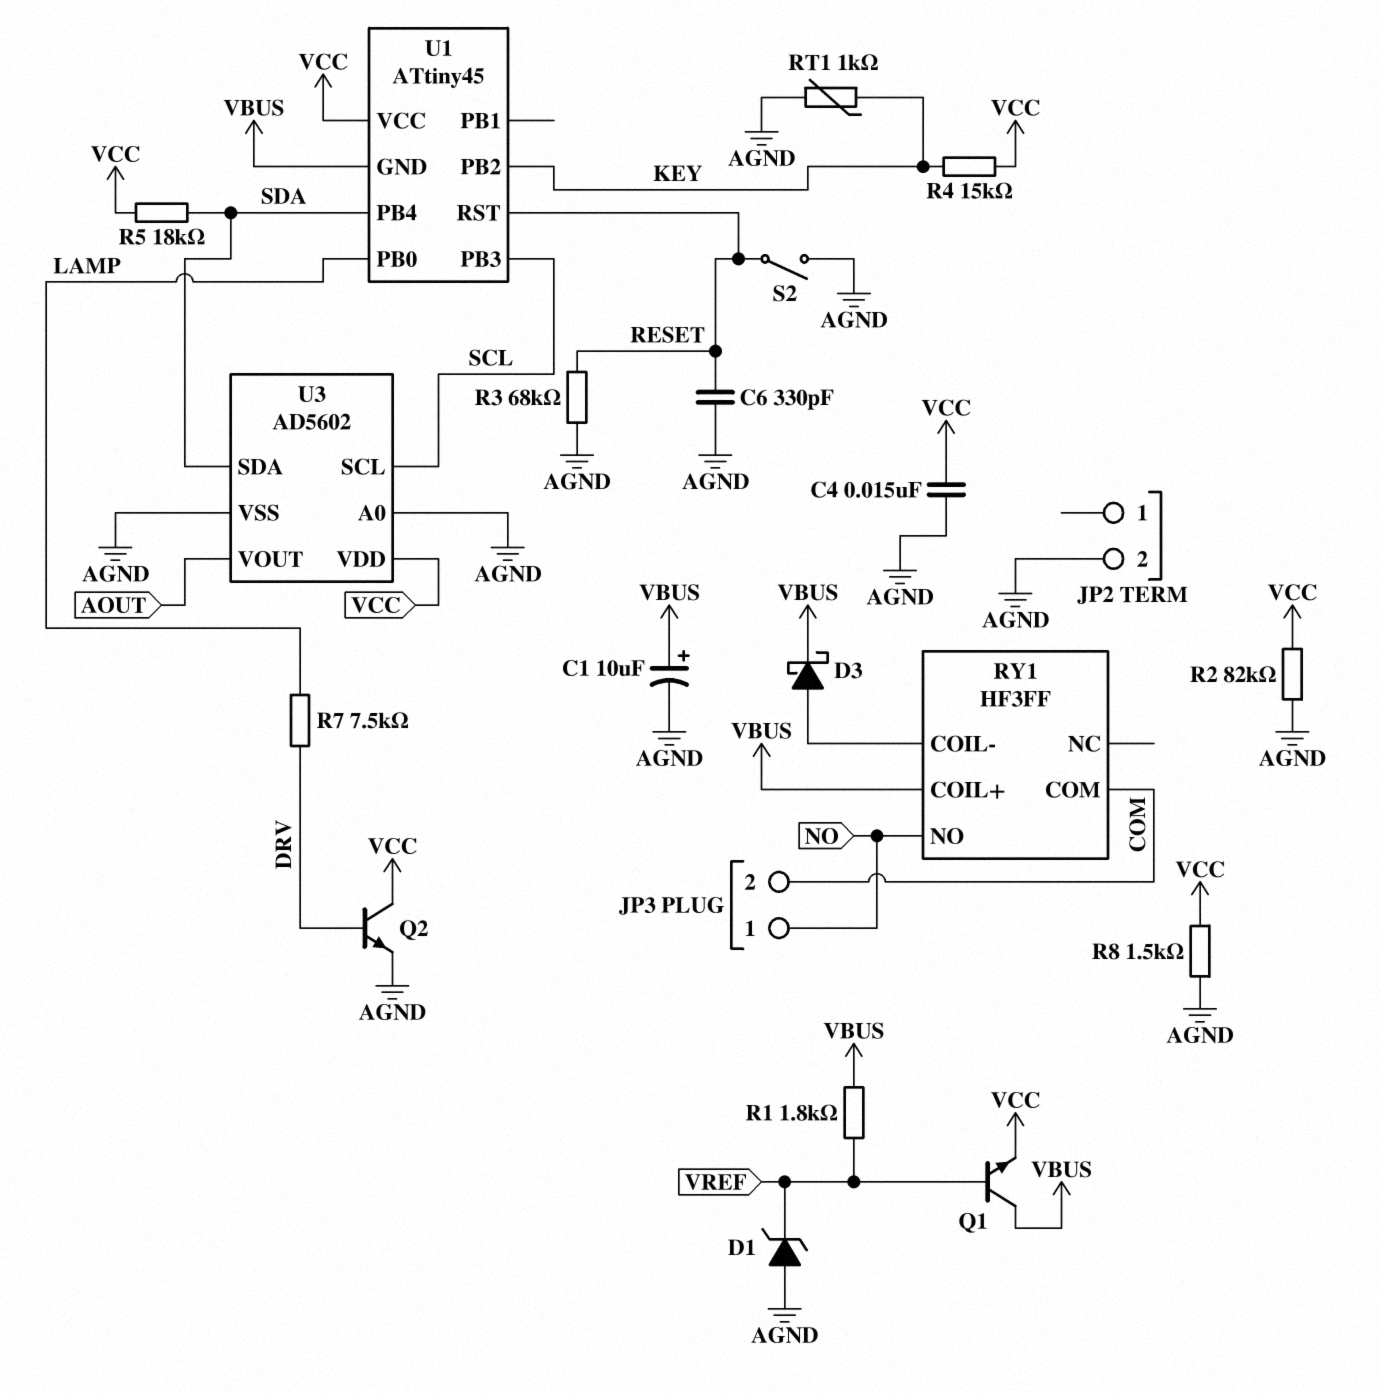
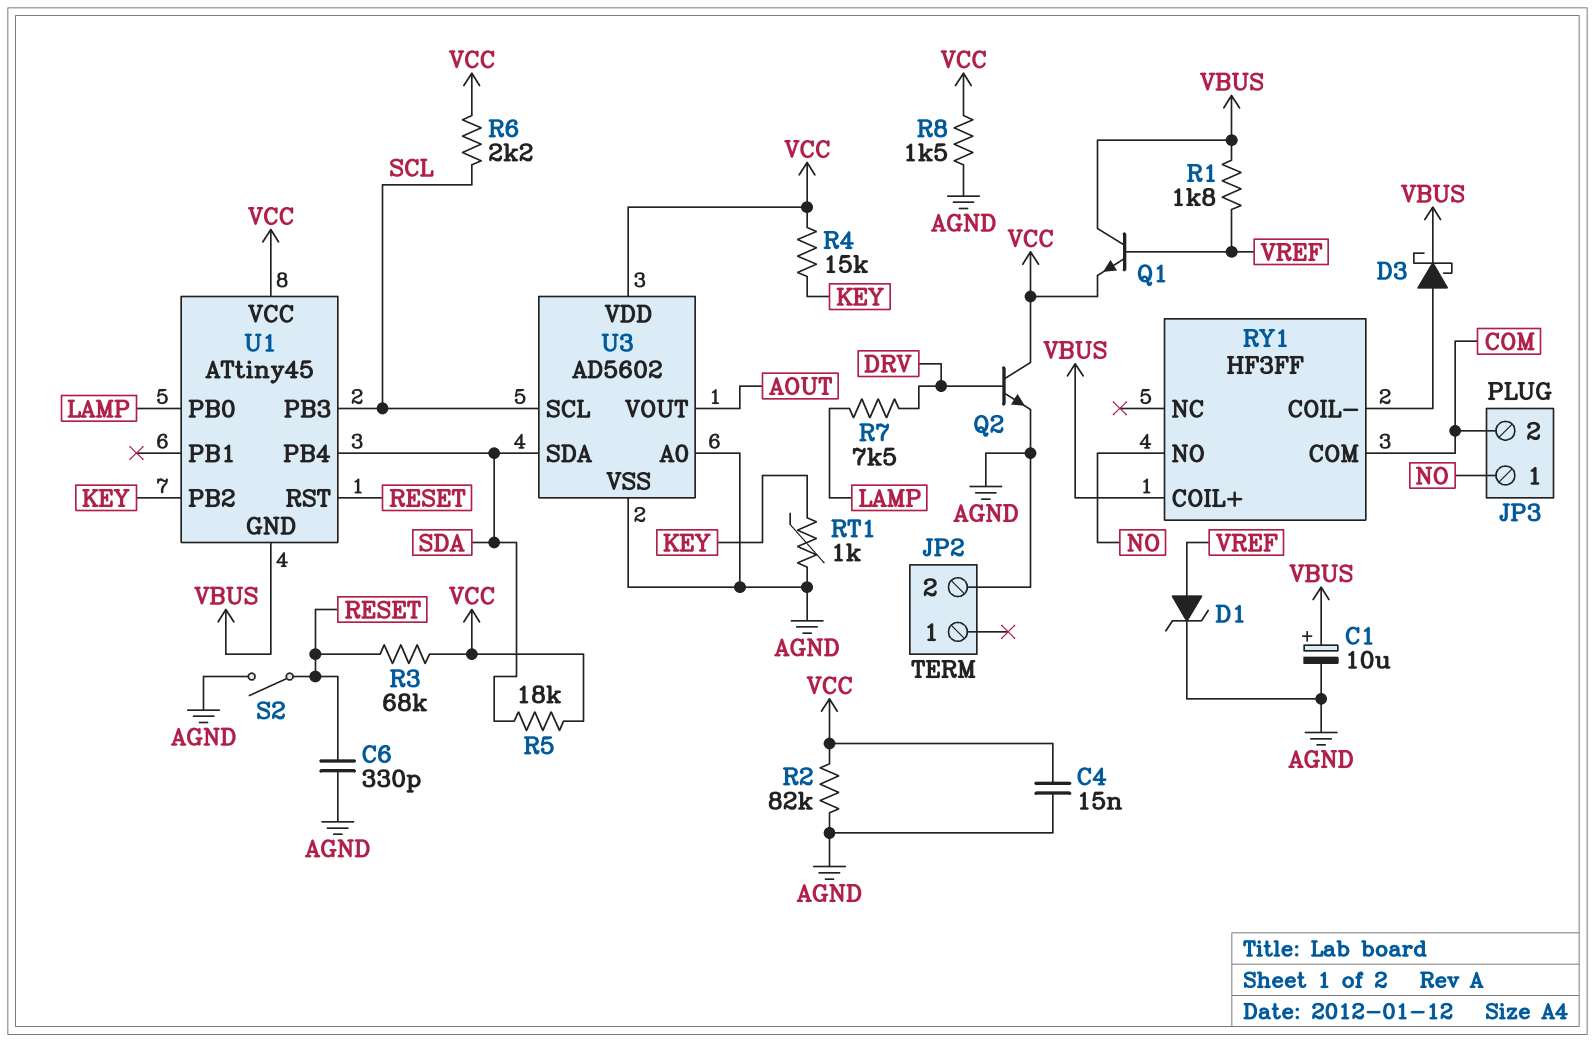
D1: zener (A AGND, K VREF) -> zener (A VREF, K AGND)
R3: 68k (AGND, RESET) -> 68k (RESET, VCC)
R6: none -> 2.2k (SCL, VCC)

